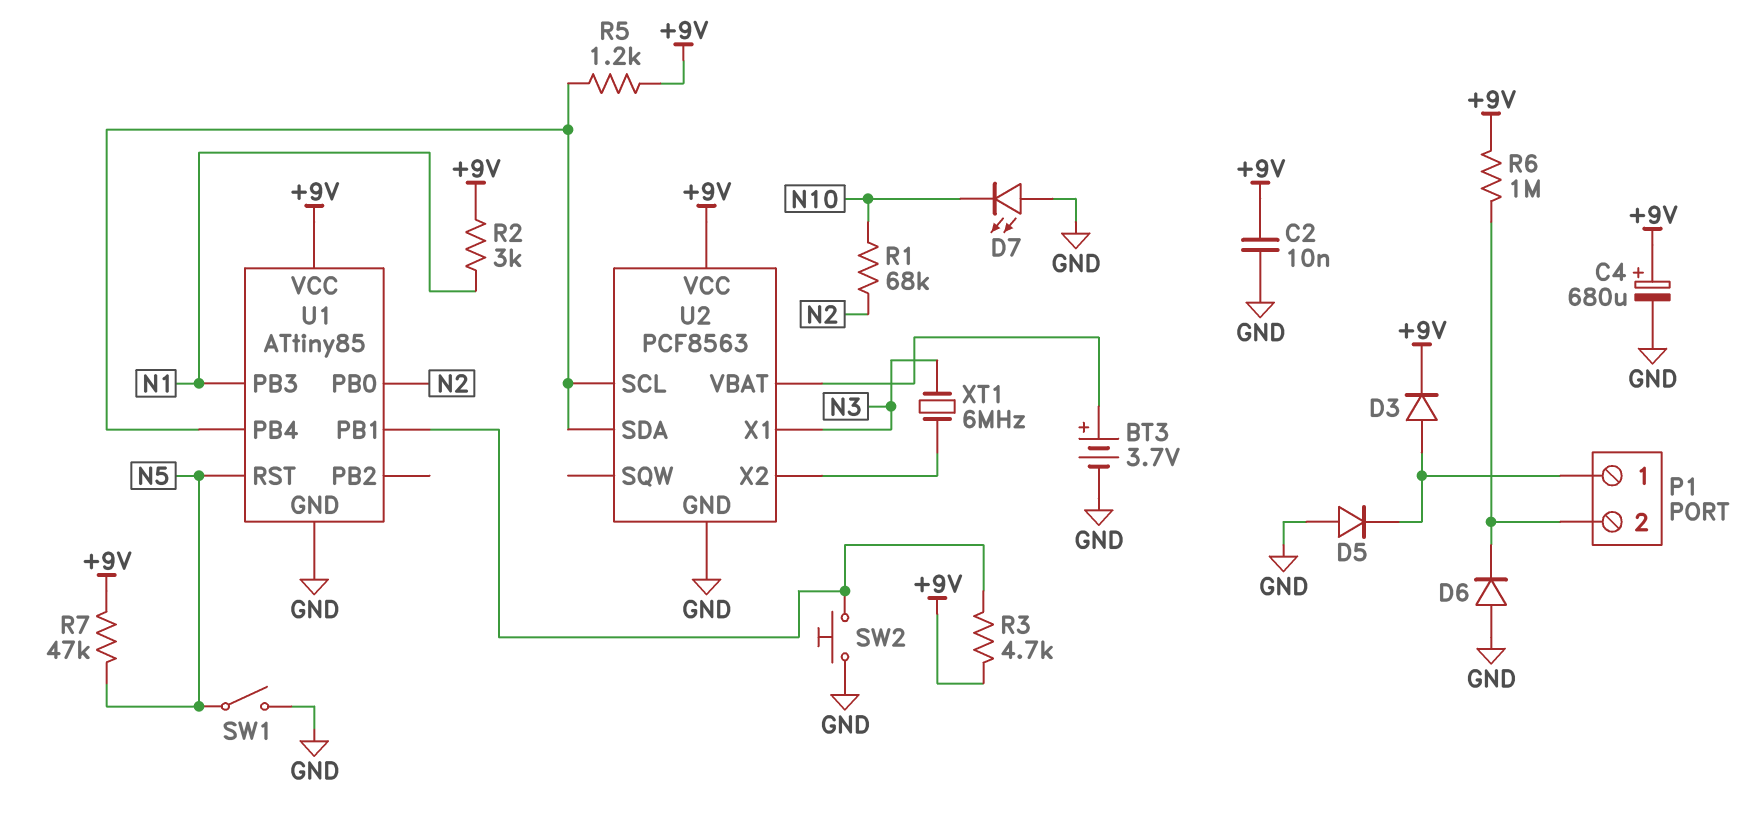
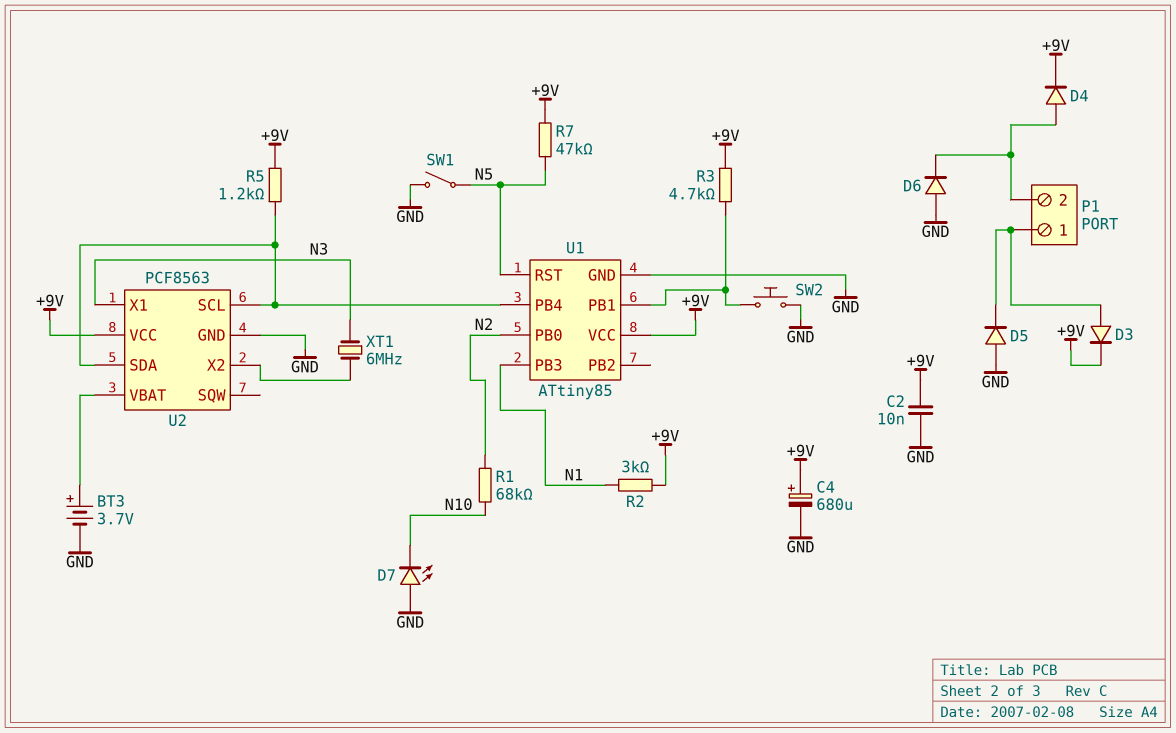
D4: none -> diode (A P1/2, K +9V)
R6: 1M (+9V, P1/2) -> none

